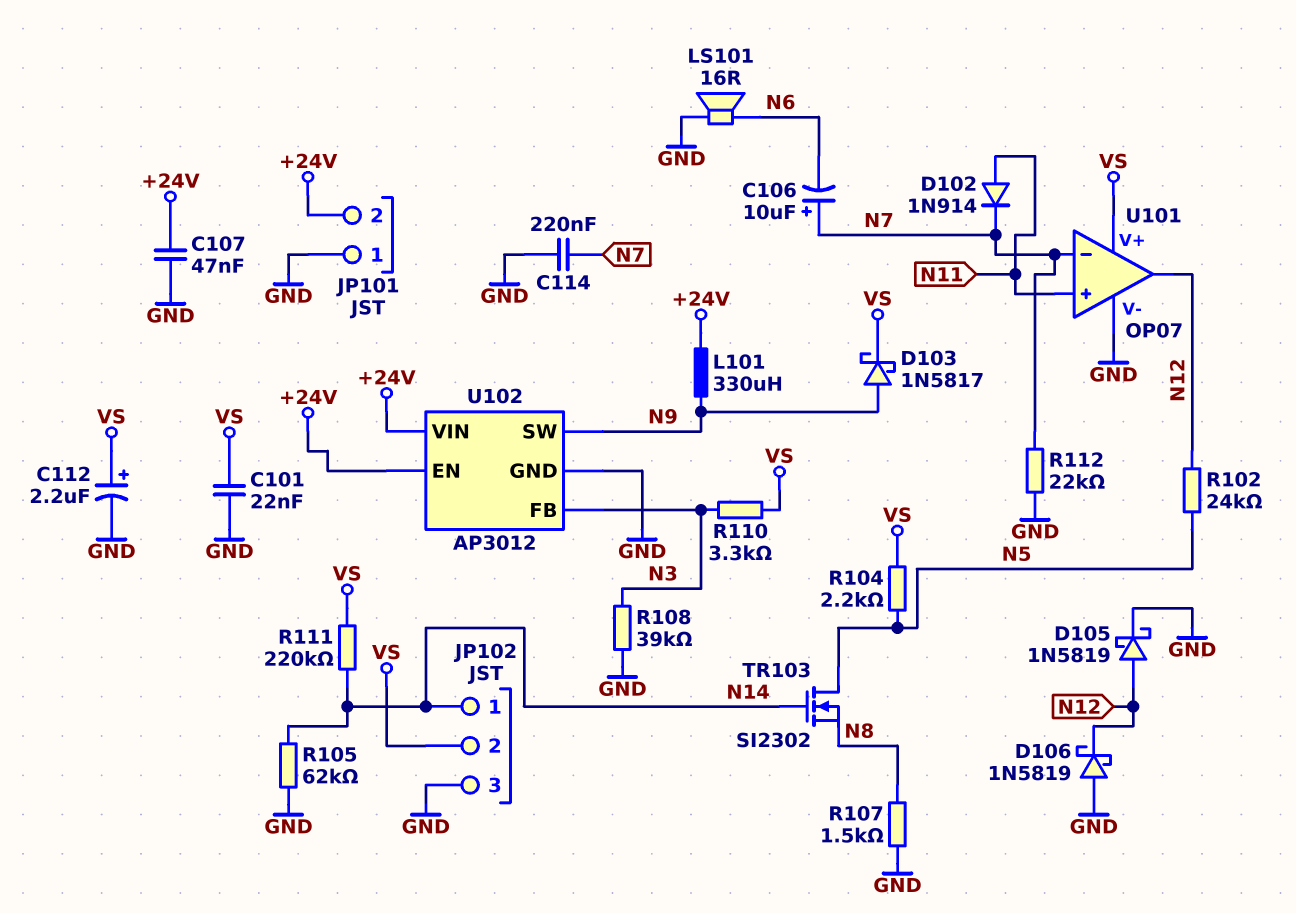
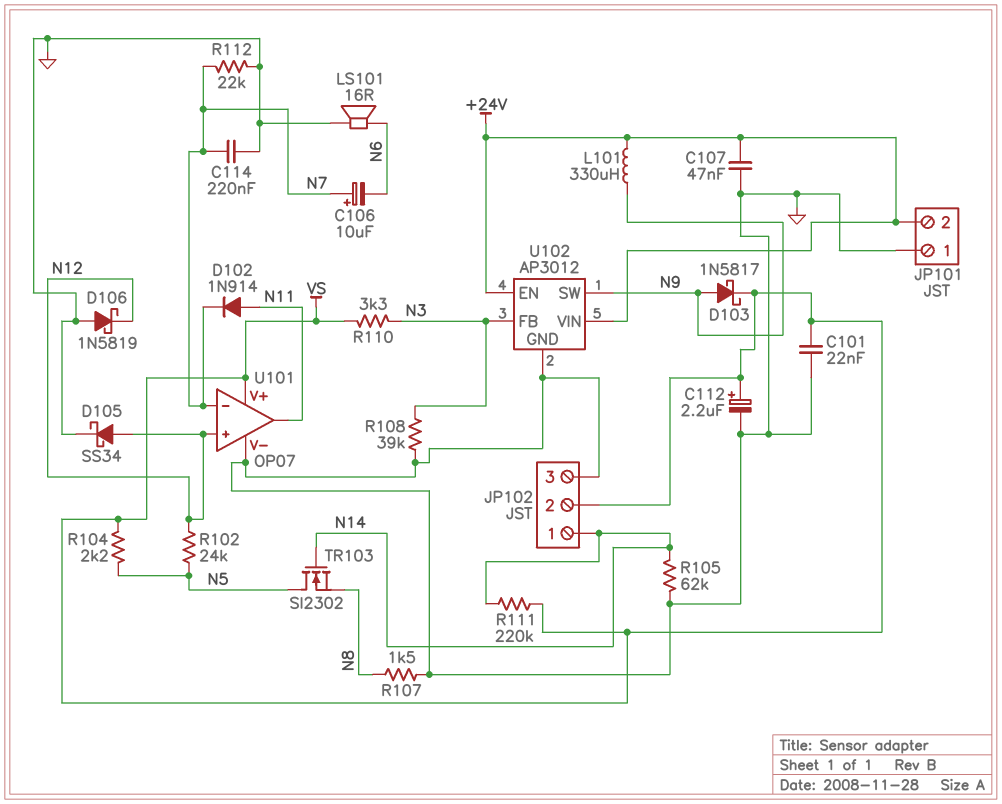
D105: schottky 1N5819 (A N12, K GND) -> schottky SS34 (A N12, K GND)
U101 pin in+: N11 -> N12
U101 pin out: N12 -> N11

